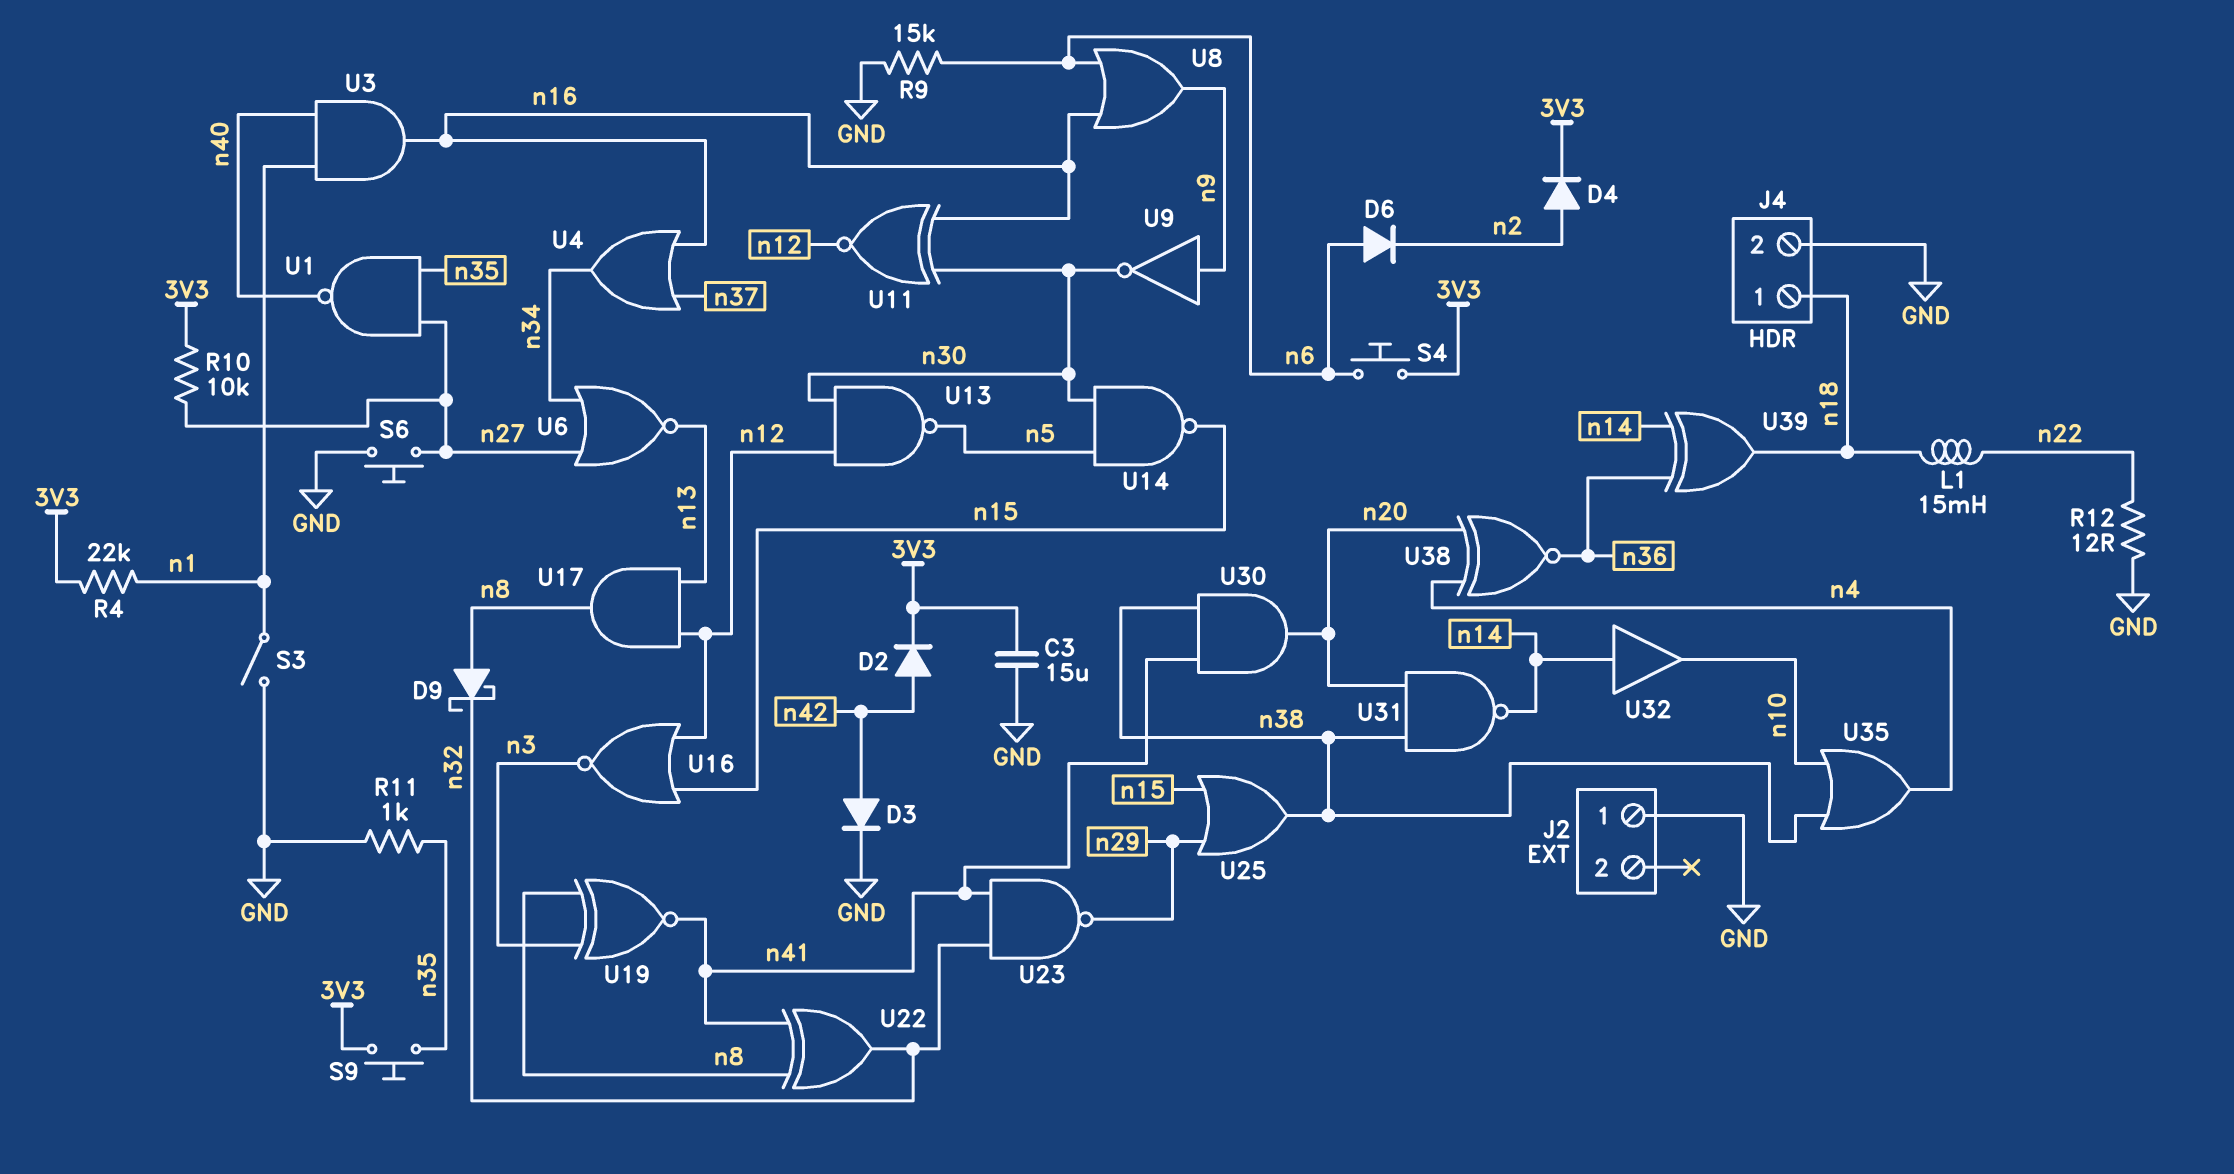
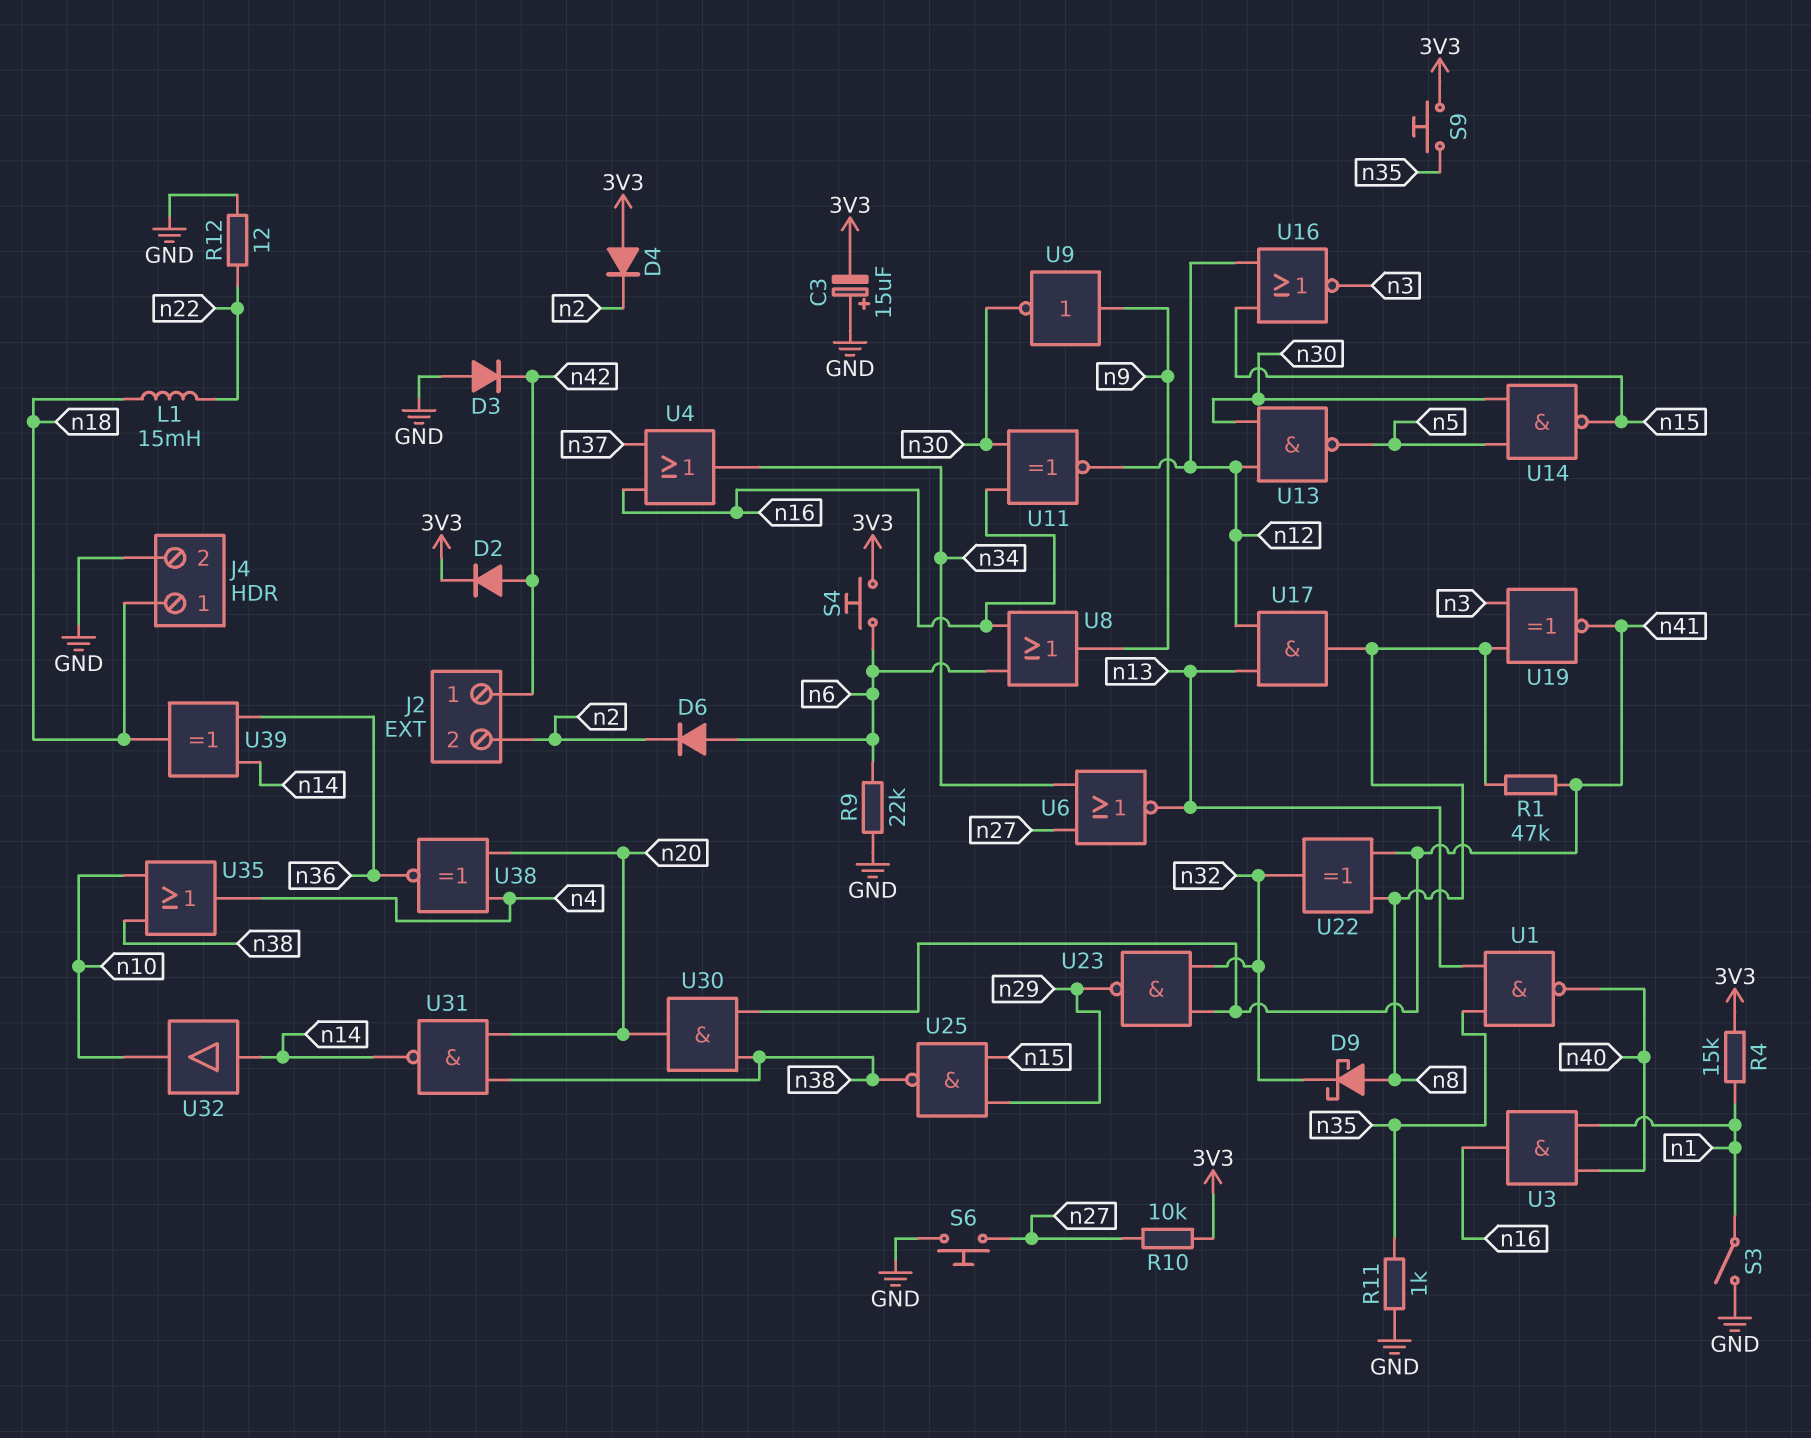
C3: 15uF (3V3, GND) -> 15uF (plus GND, minus 3V3)
D3: diode (A n42, K GND) -> diode (A GND, K n42)
D4: diode (A n2, K 3V3) -> diode (A 3V3, K n2)
J2 pin 1: GND -> n42
J2 pin 2: none -> n2
R1: none -> 47k (n8, n41)
R4: 22k (3V3, n1) -> 15k (3V3, n1)
R9: 15k (GND, n6) -> 22k (GND, n6)
U1: NAND (in n27, in n35, out n40) -> NAND (in n13, in n35, out n40)
U25: OR (in n15, in n29, out n38) -> NAND (in n15, in n29, out n38)

